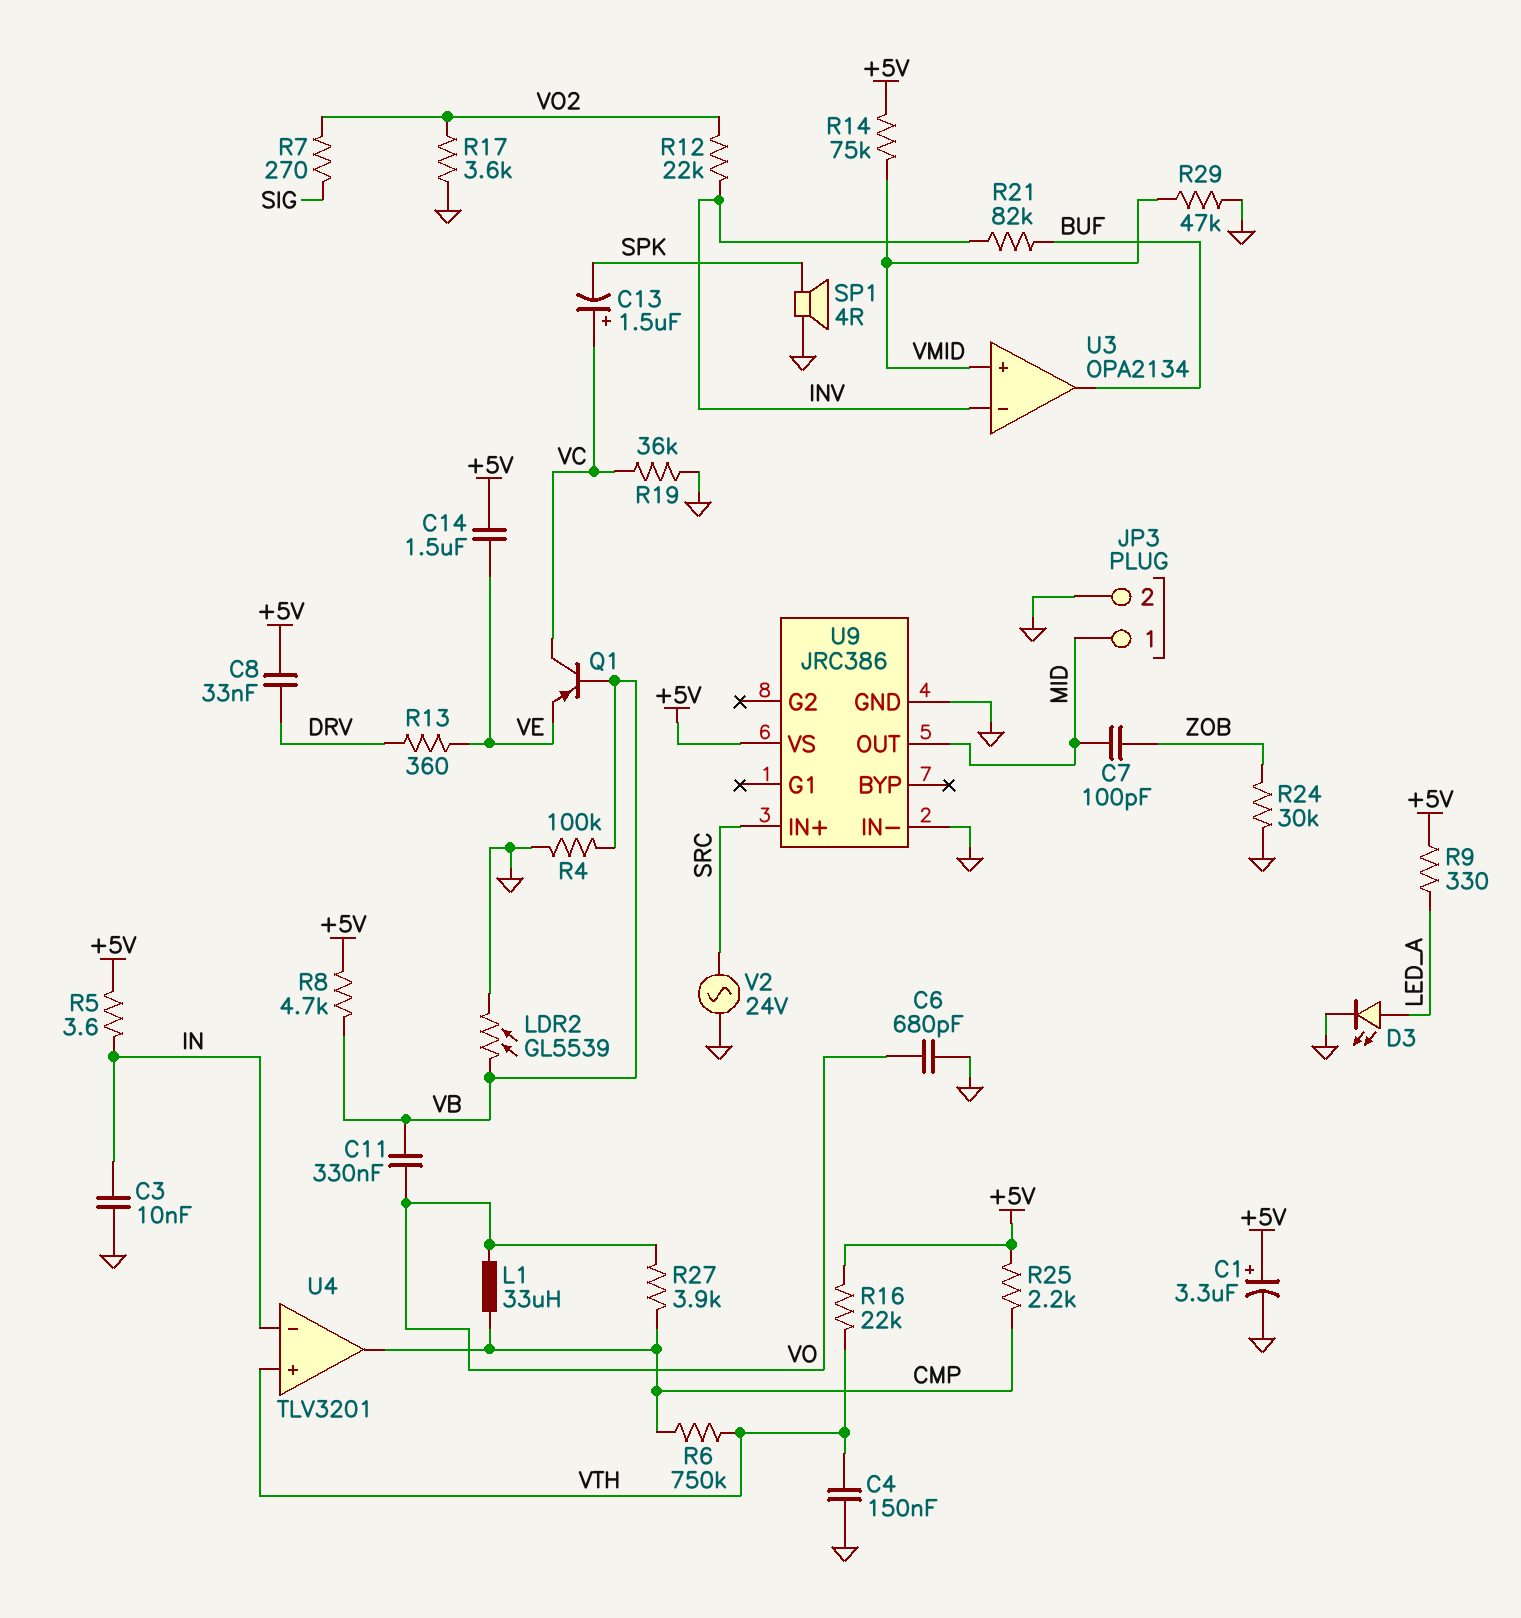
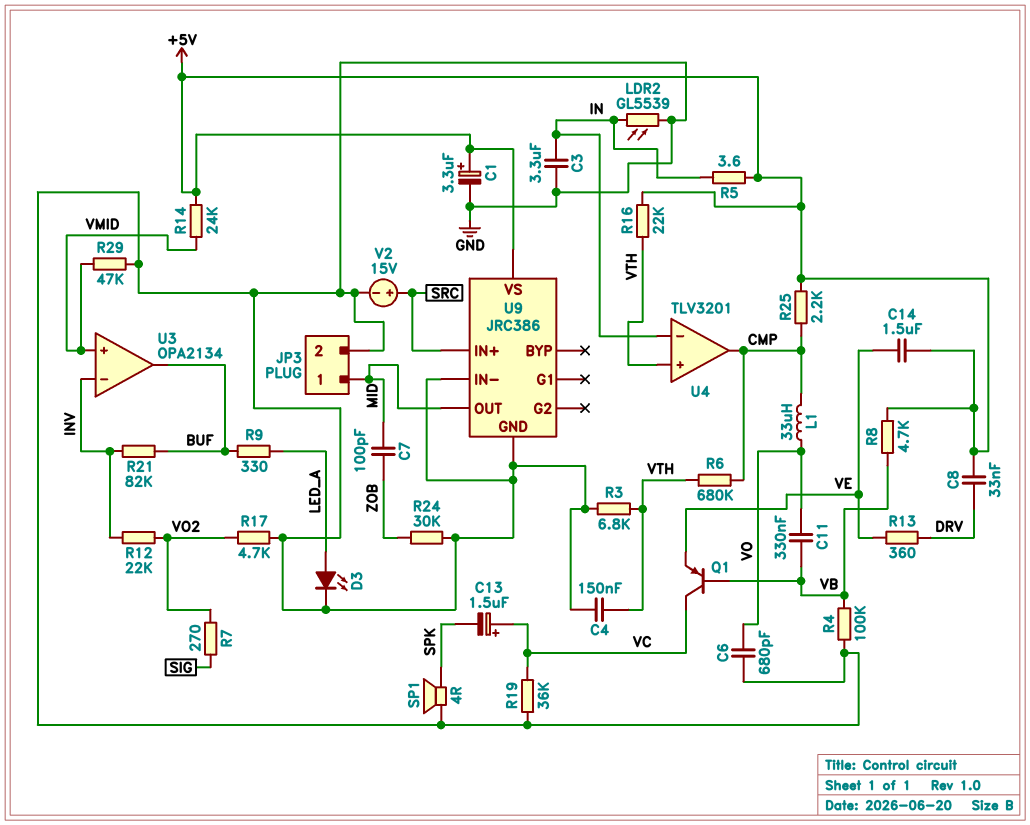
C3: 10nF (GND, IN) -> 3.3uF (GND, IN)
LDR2: GL5539 (GND, VB) -> GL5539 (GND, IN)
R3: none -> 6.8k (GND, VTH)
R6: 750k (CMP, VTH) -> 680k (CMP, VTH)
R9: 330 (+5V, LED_A) -> 330 (BUF, LED_A)
R14: 75k (+5V, VMID) -> 24k (+5V, VMID)
R17: 3.6k (GND, VO2) -> 4.7k (GND, VO2)
R27: 3.9k (CMP, VO) -> none
V2: AC 24V (GND, SRC) -> 15V (plus SRC, minus GND)

